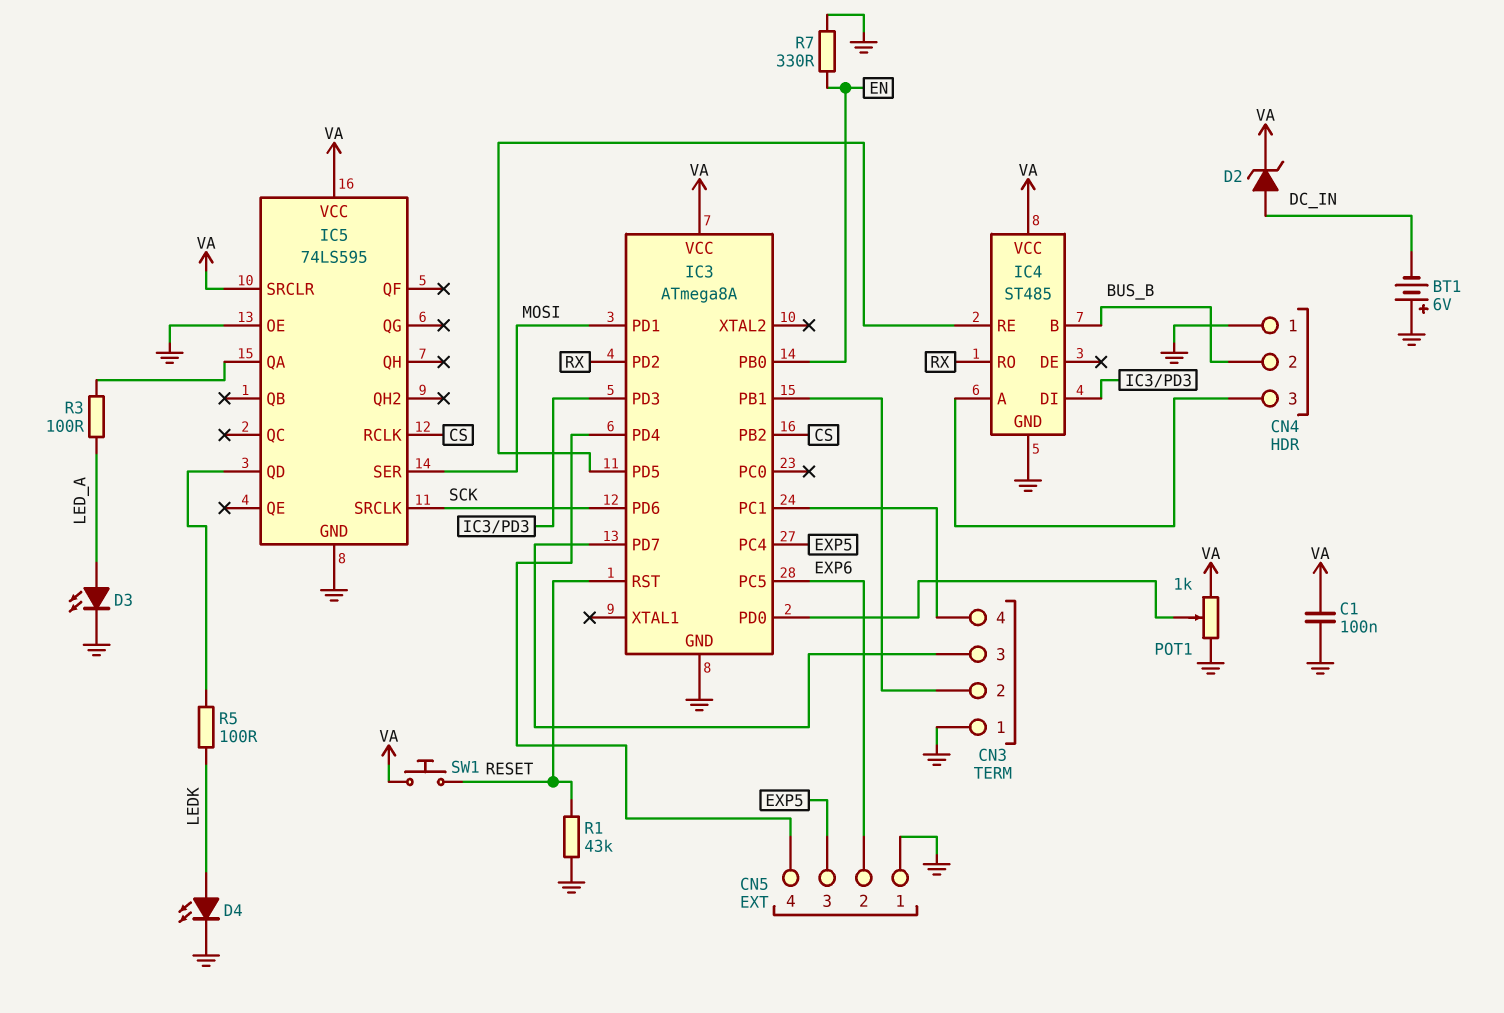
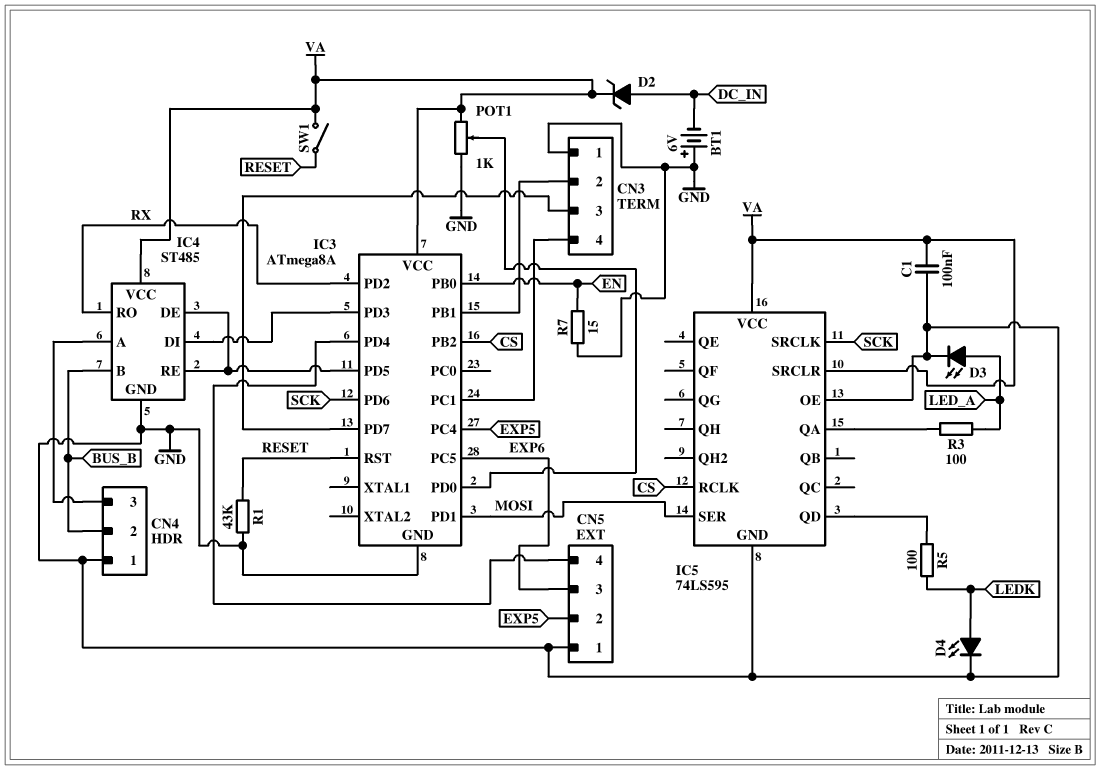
CN5 pin 2: EXP6 -> EXP5
CN5 pin 3: EXP5 -> EXP6
IC4 pin DE: none -> IC3/PD5
R7: 330 (EN, GND) -> 15 (EN, GND)
SW1: button (RESET, VA) -> switch (RESET, VA)

